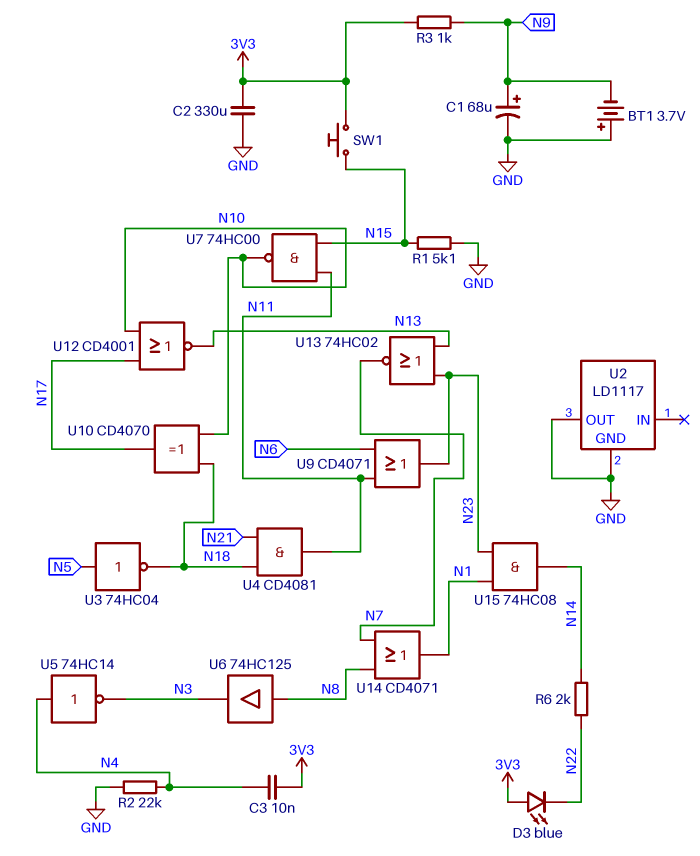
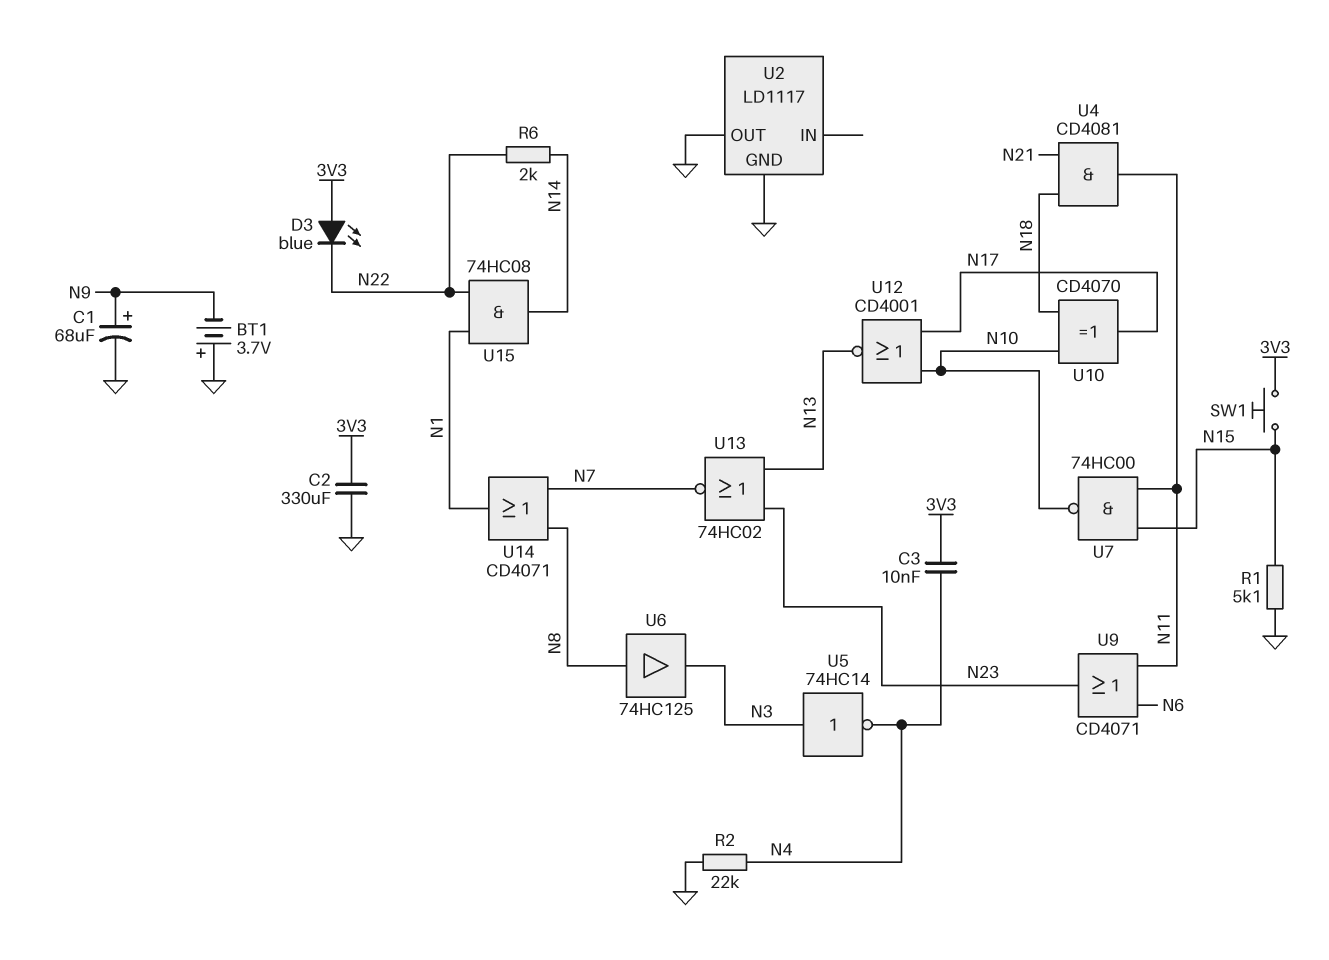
R3: 1k (3V3, N9) -> none
U3: NOT 74HC04 (in N5, out N18) -> none
U5: NOT 74HC14 (in N4, out N3) -> NOT 74HC14 (in N3, out N4)
U15: AND 74HC08 (in N1, in N23, out N14) -> AND 74HC08 (in N1, in N22, out N14)

